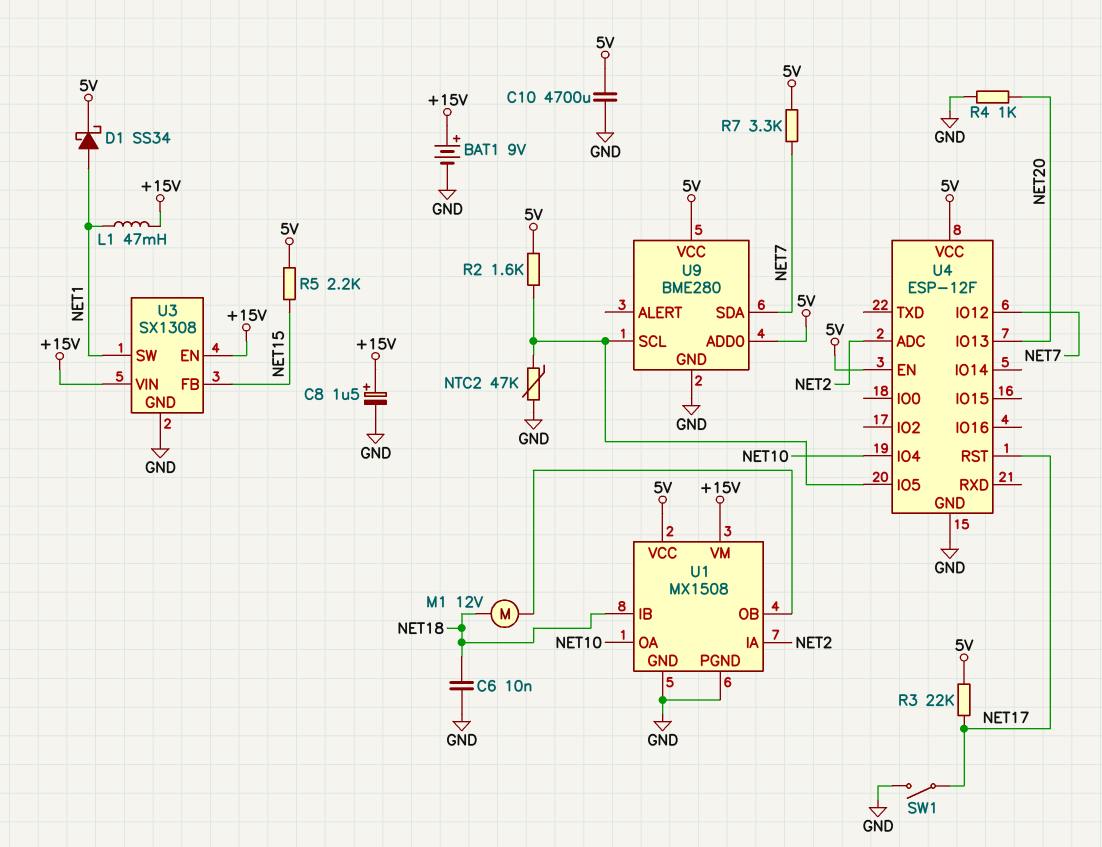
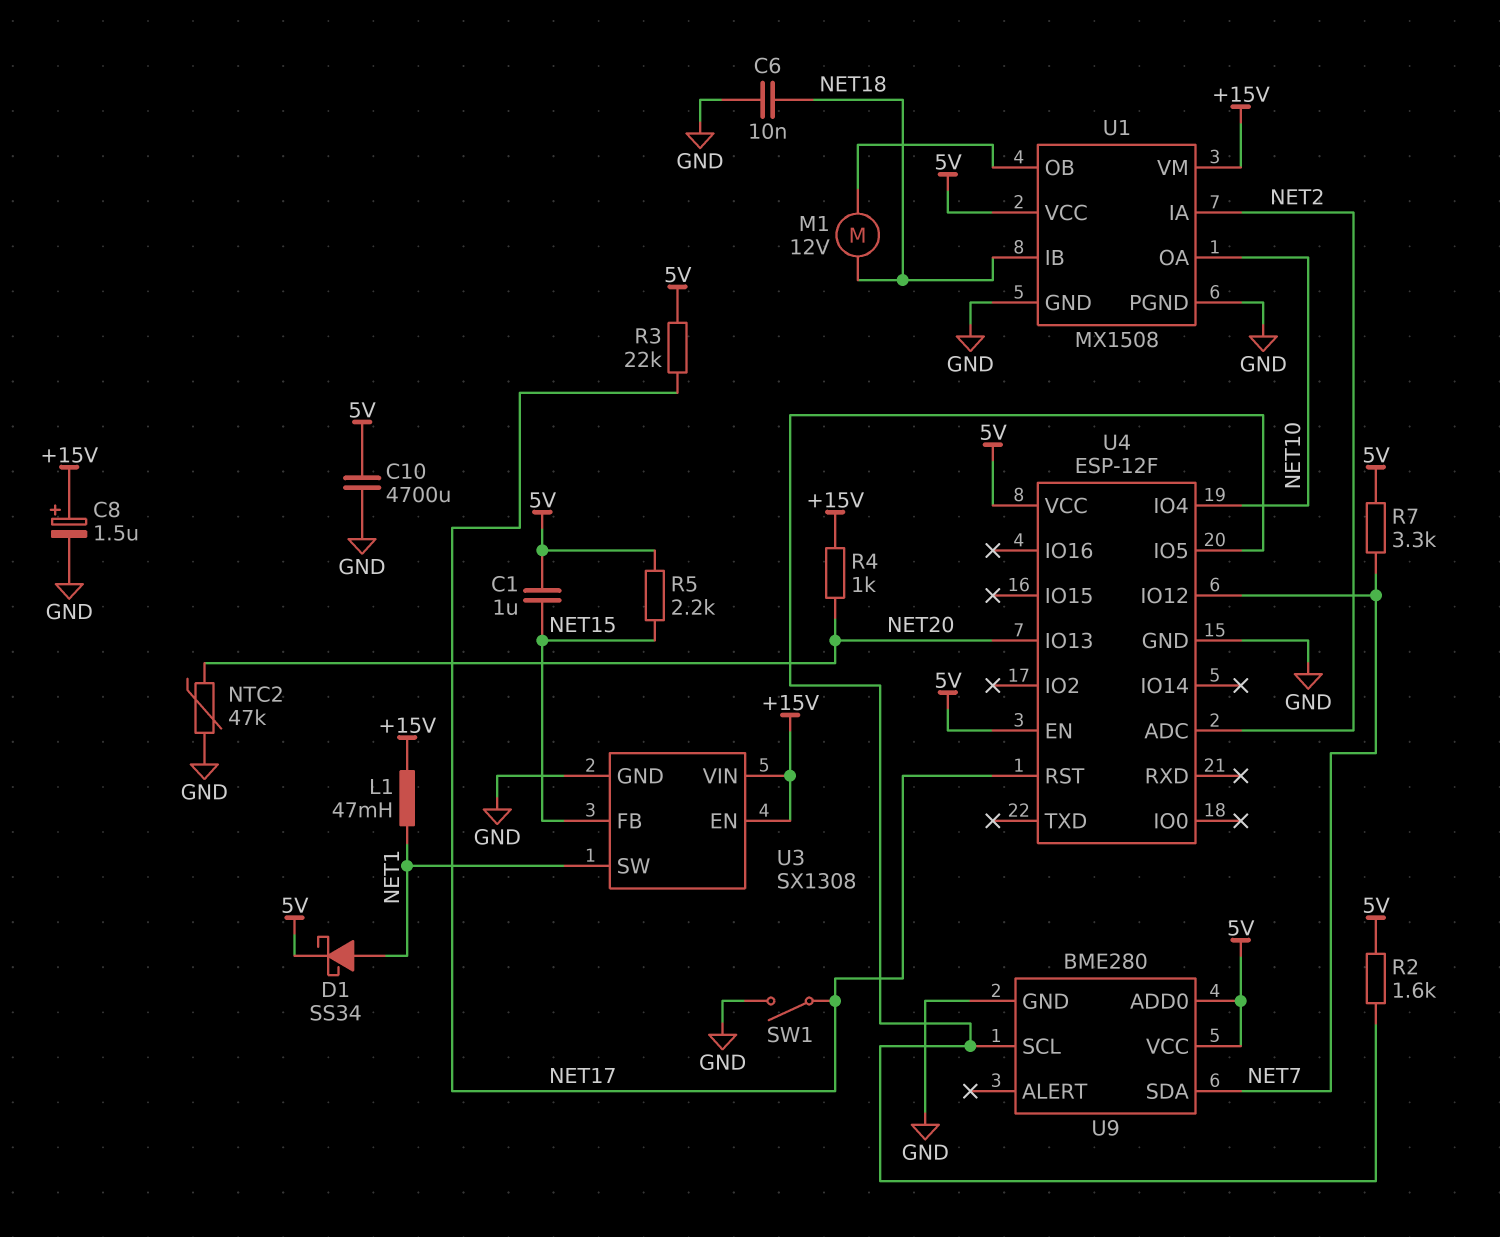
BAT1: 9V (plus +15V, minus GND) -> none
C1: none -> 1uF (5V, NET15)
NTC2: 47k (GND, U4/IO5) -> 47k (GND, NET20)
R4: 1k (GND, NET20) -> 1k (+15V, NET20)

